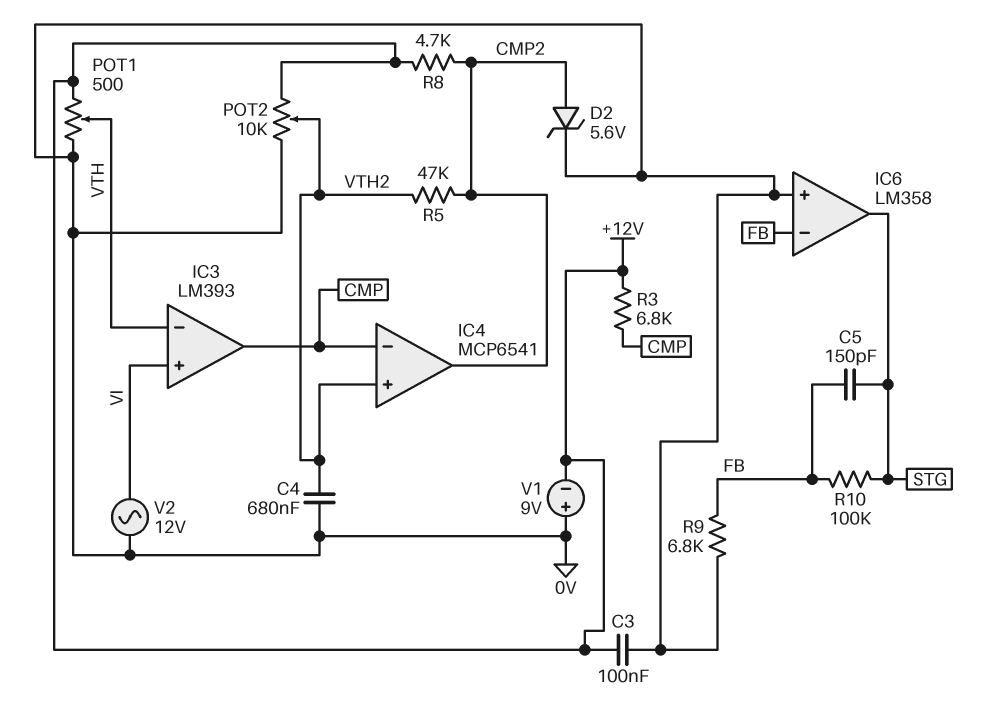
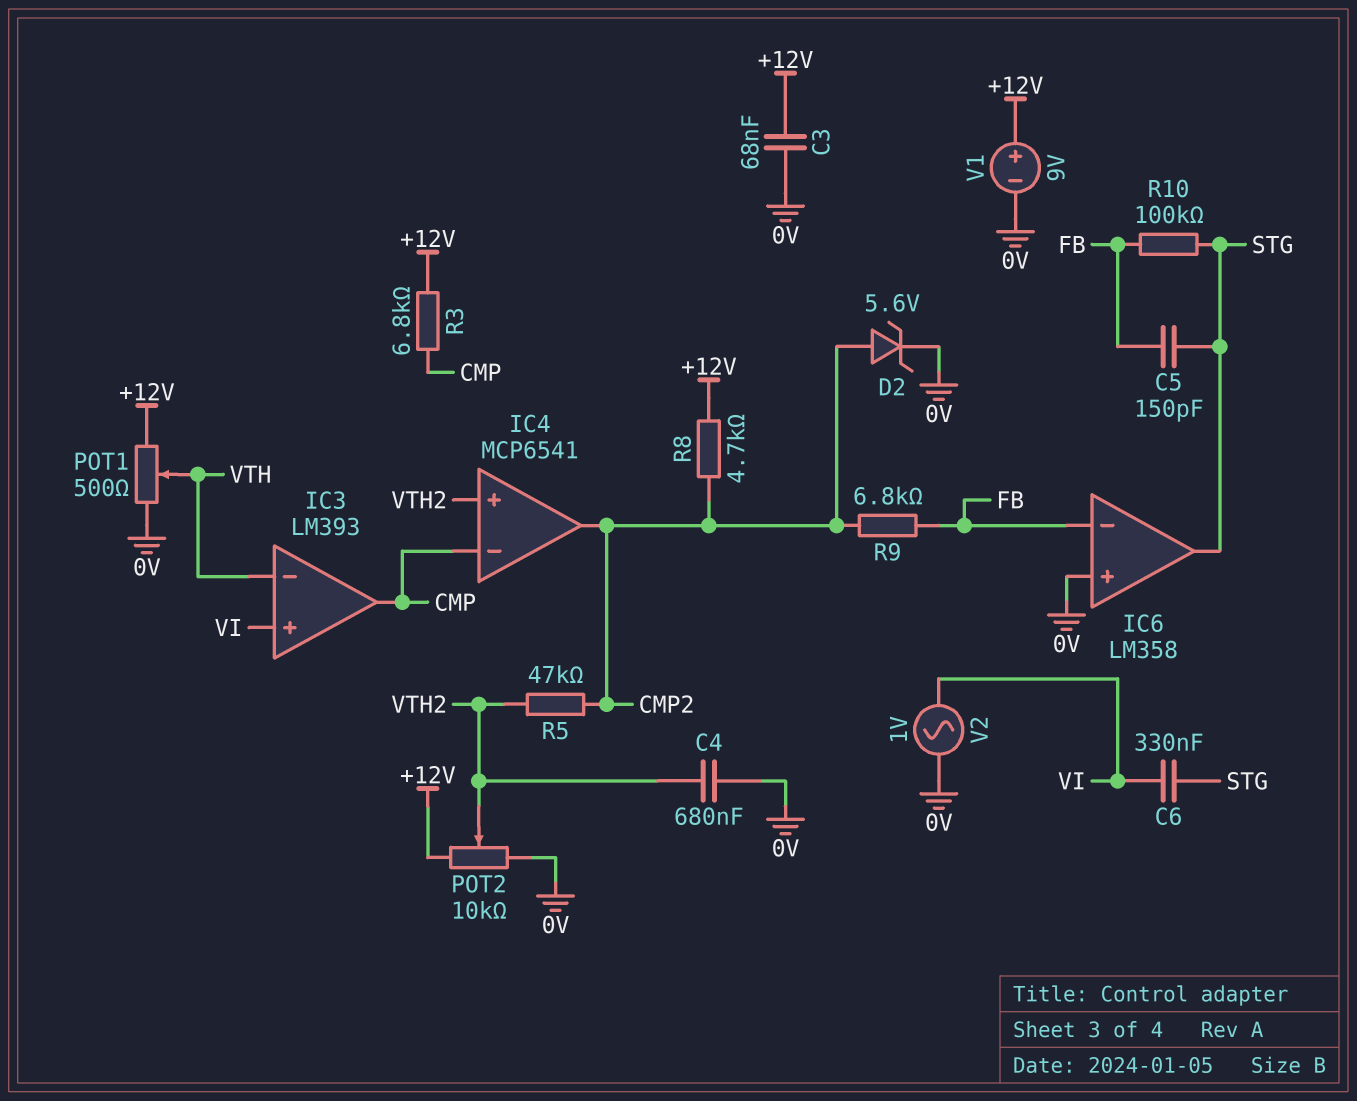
C3: 100nF (+12V, 0V) -> 68nF (+12V, 0V)
C6: none -> 330nF (STG, VI)
R9: 6.8k (0V, FB) -> 6.8k (CMP2, FB)
V1: 9V (plus 0V, minus +12V) -> 9V (plus +12V, minus 0V)
V2: AC 12V (0V, VI) -> AC 1V (0V, VI)

